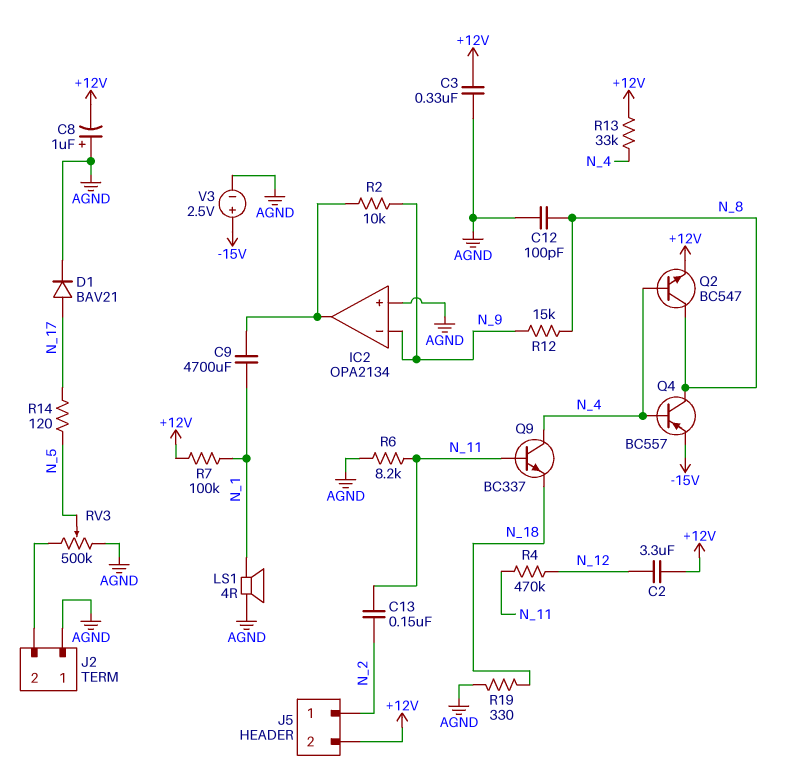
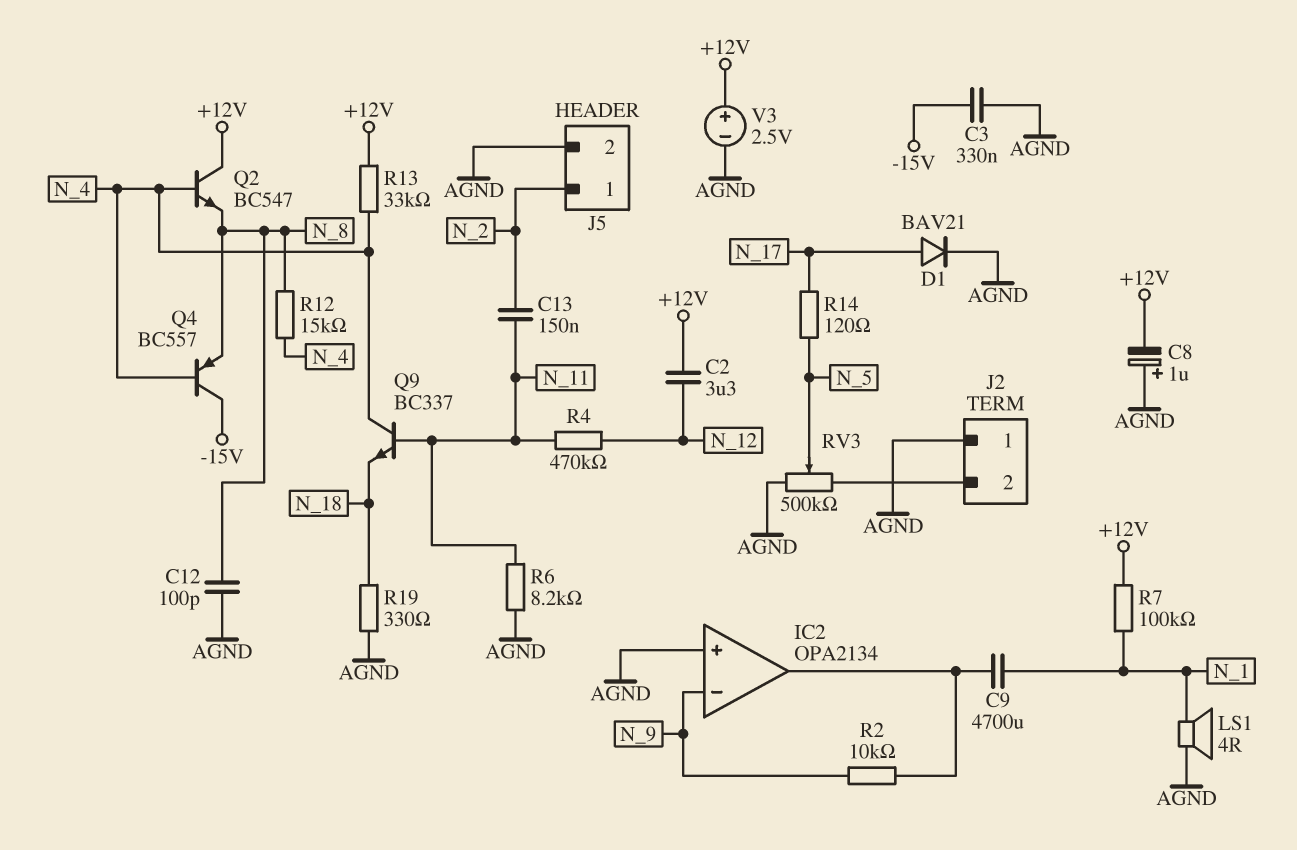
C3: 330nF (+12V, AGND) -> 330nF (-15V, AGND)
J5 pin 2: +12V -> AGND
Q2: NPN BC547 (B N_4, C N_8, E +12V) -> NPN BC547 (B N_4, C +12V, E N_8)
Q4: PNP BC557 (B N_4, C N_8, E -15V) -> PNP BC557 (B N_4, C -15V, E N_8)
R12: 15k (N_8, N_9) -> 15k (N_4, N_8)
V3: 2.5V (plus -15V, minus AGND) -> 2.5V (plus +12V, minus AGND)

